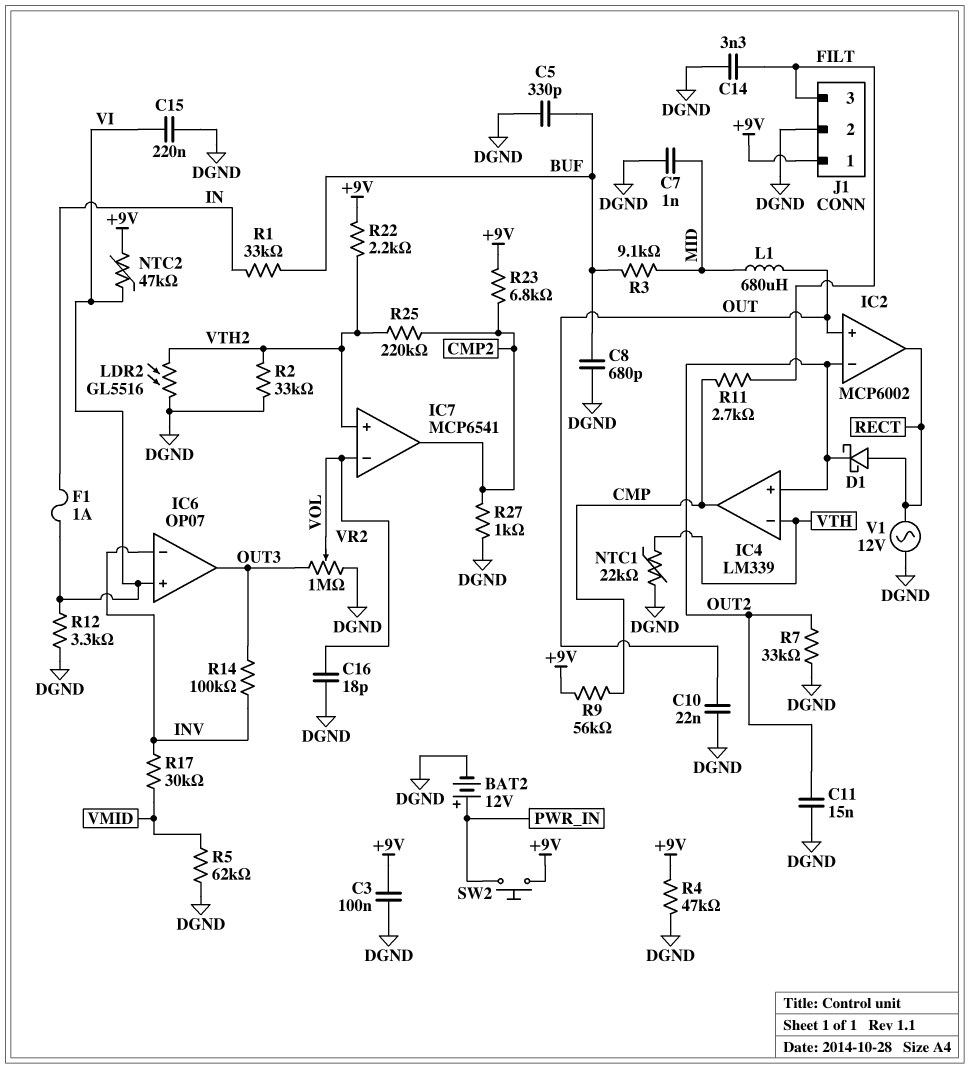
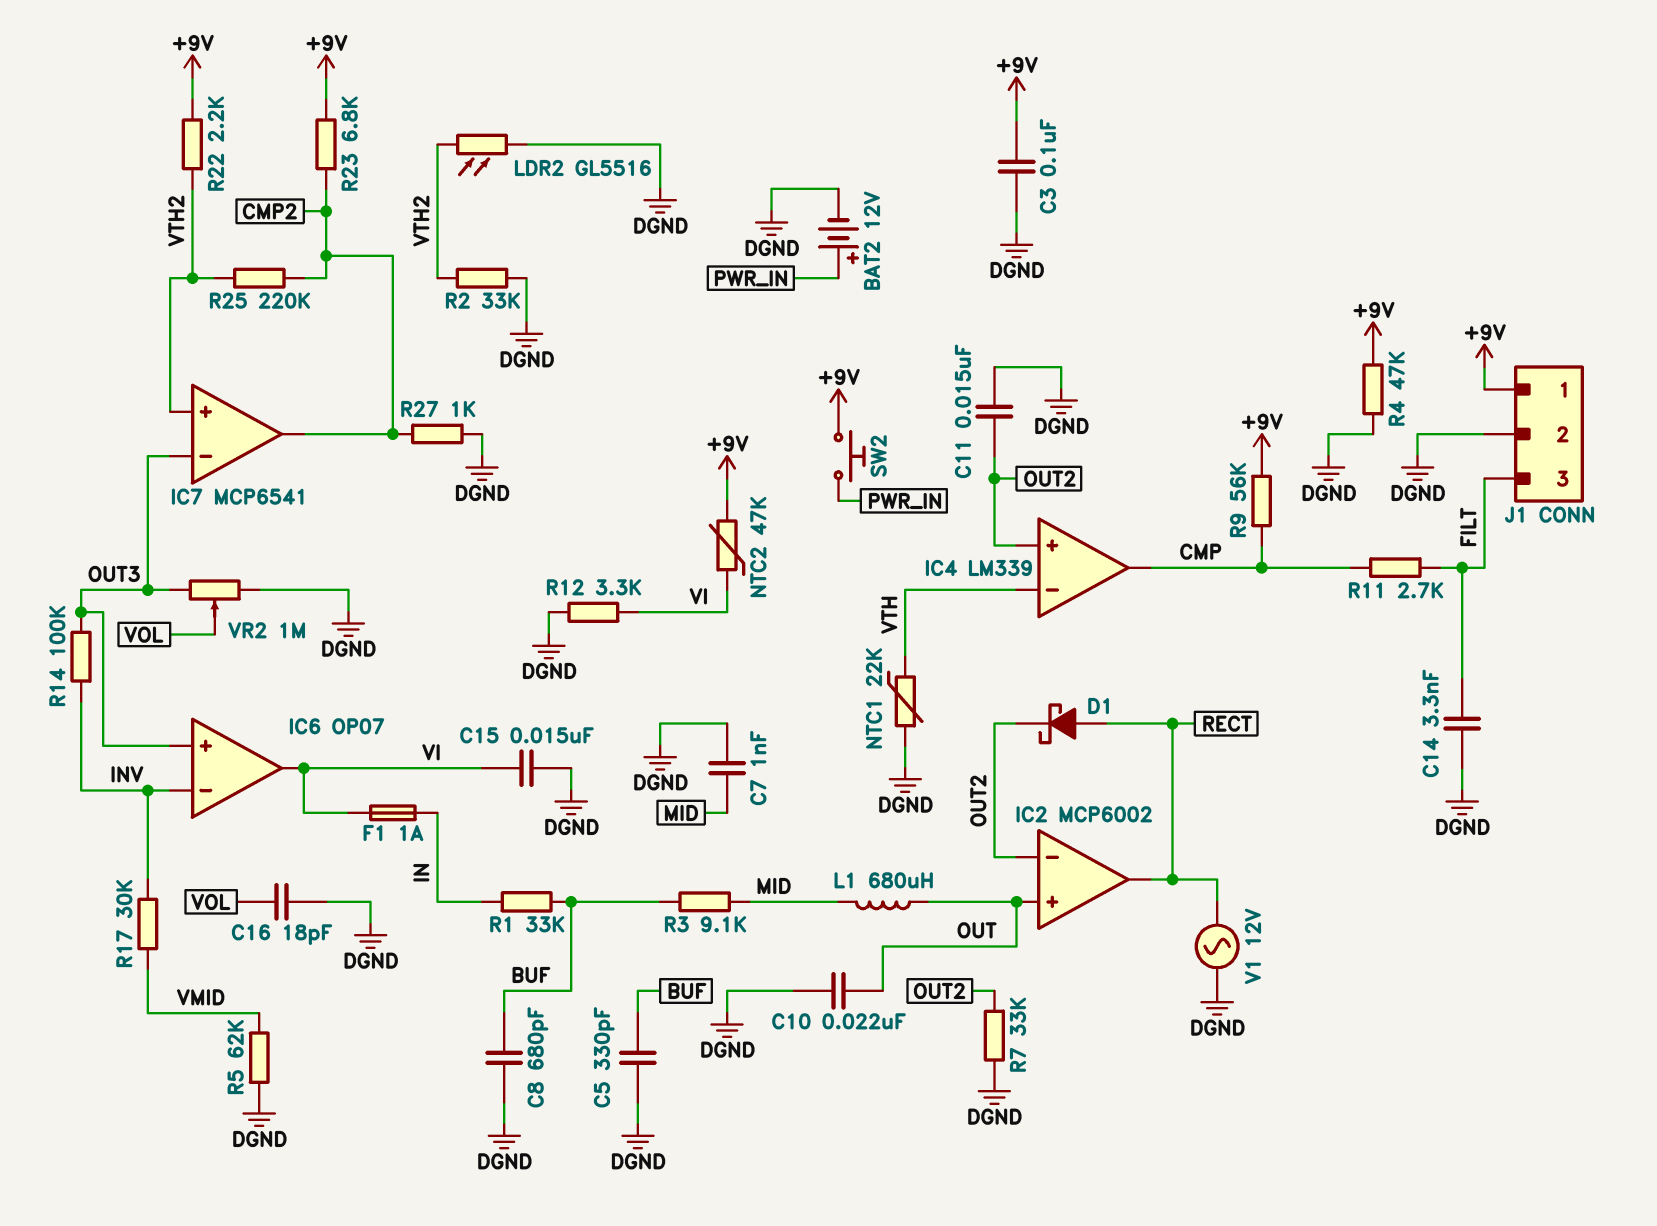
C15: 220nF (DGND, VI) -> 15nF (DGND, VI)
IC6 pin in+: VI -> OUT3
IC6 pin out: OUT3 -> VI
IC7 pin in-: VOL -> OUT3

